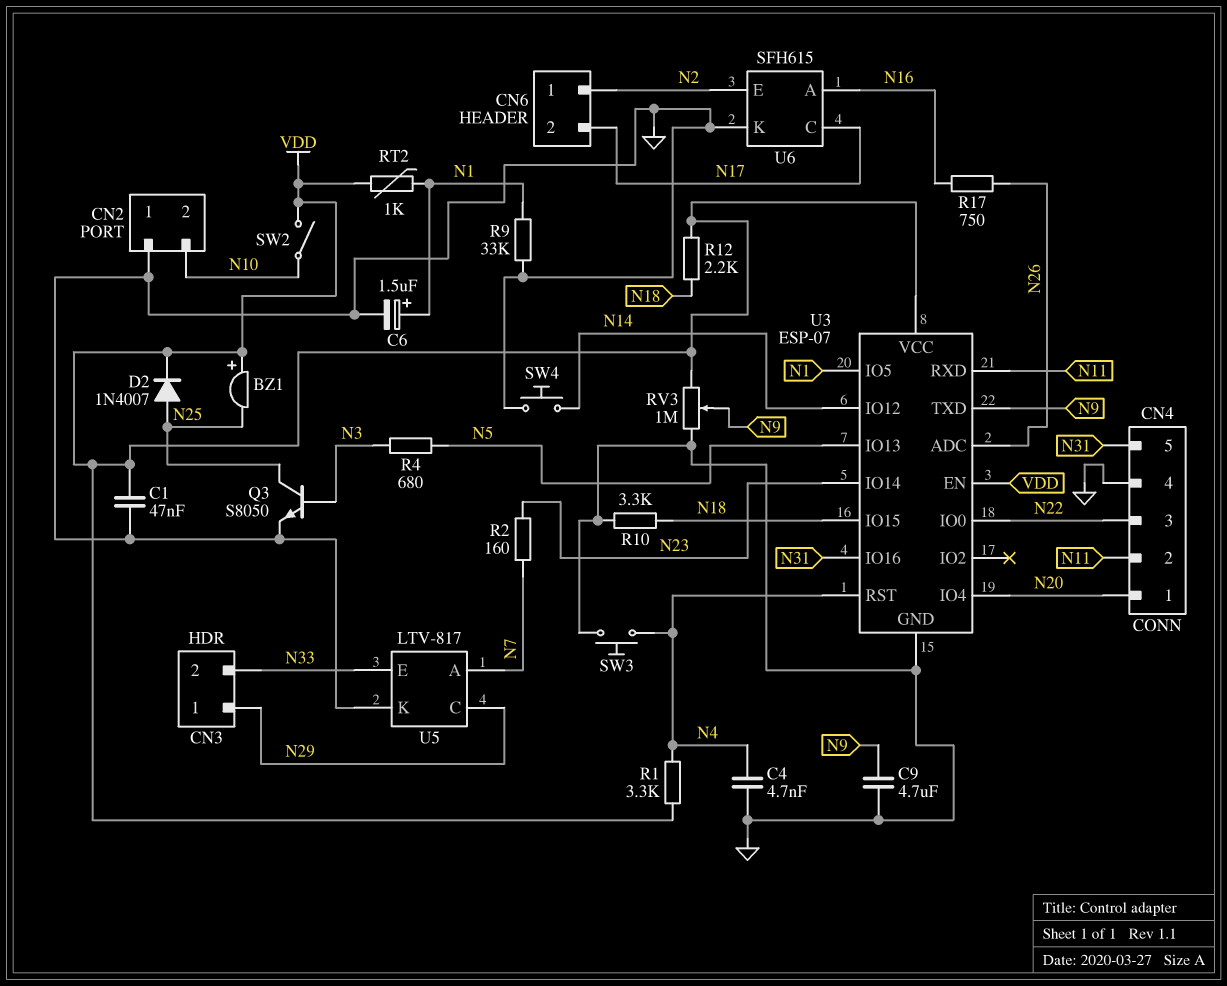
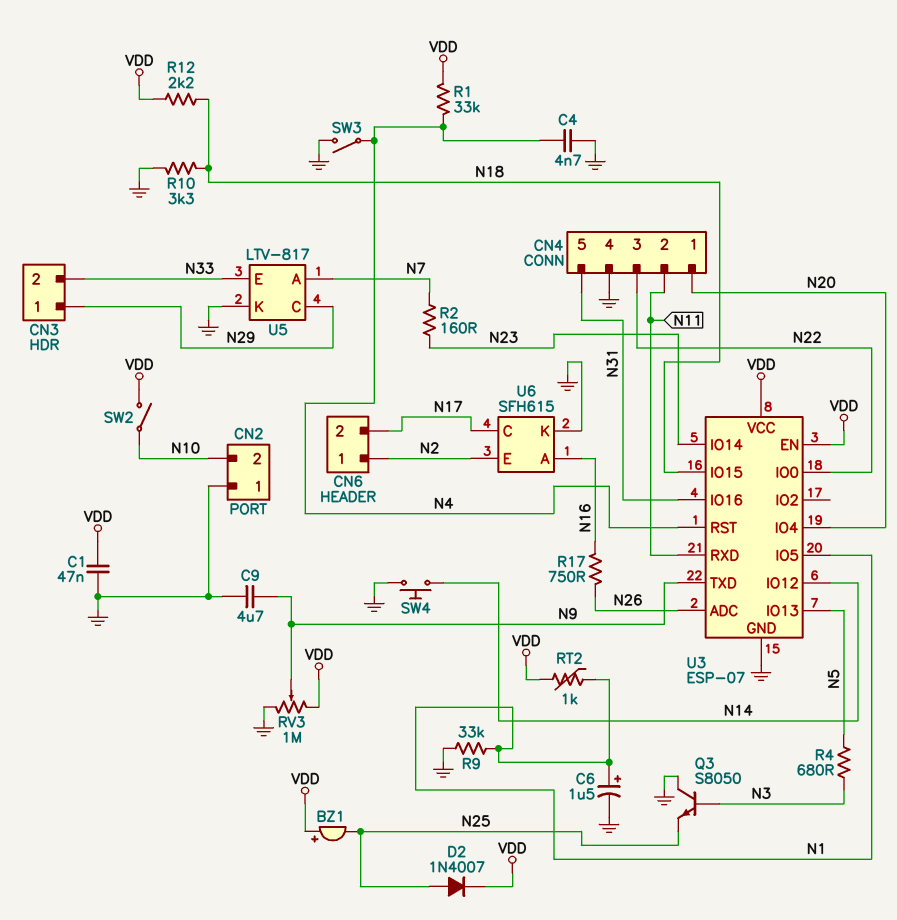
Q3: NPN S8050 (B N3, C N25, E GND) -> NPN S8050 (B N3, C GND, E N25)
R1: 3.3k (N4, VDD) -> 33k (N4, VDD)
SW3: button (GND, N4) -> switch (GND, N4)

